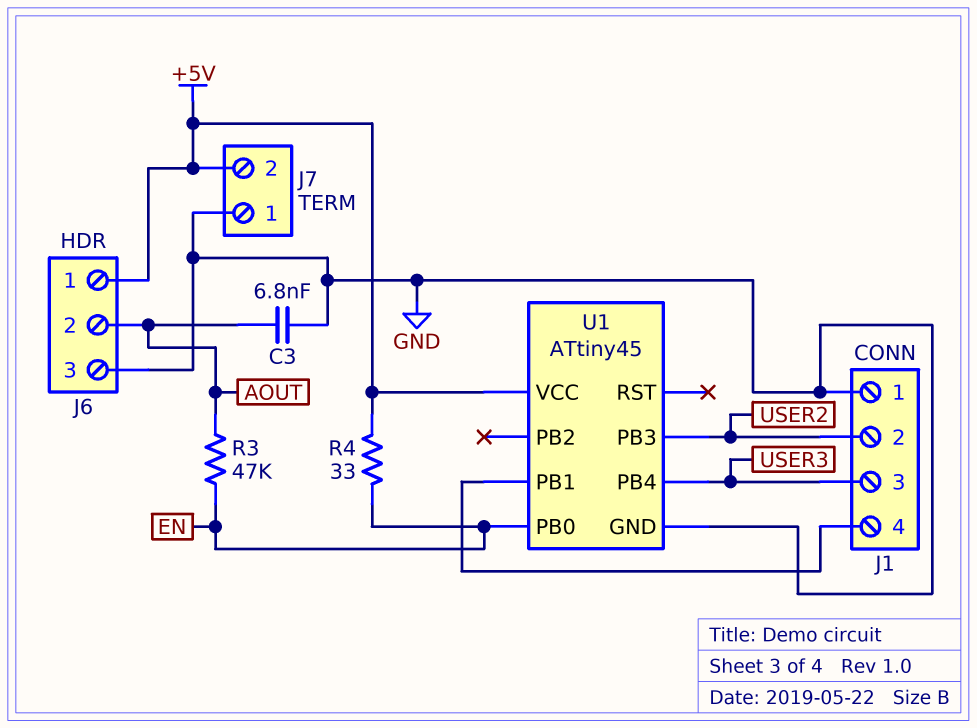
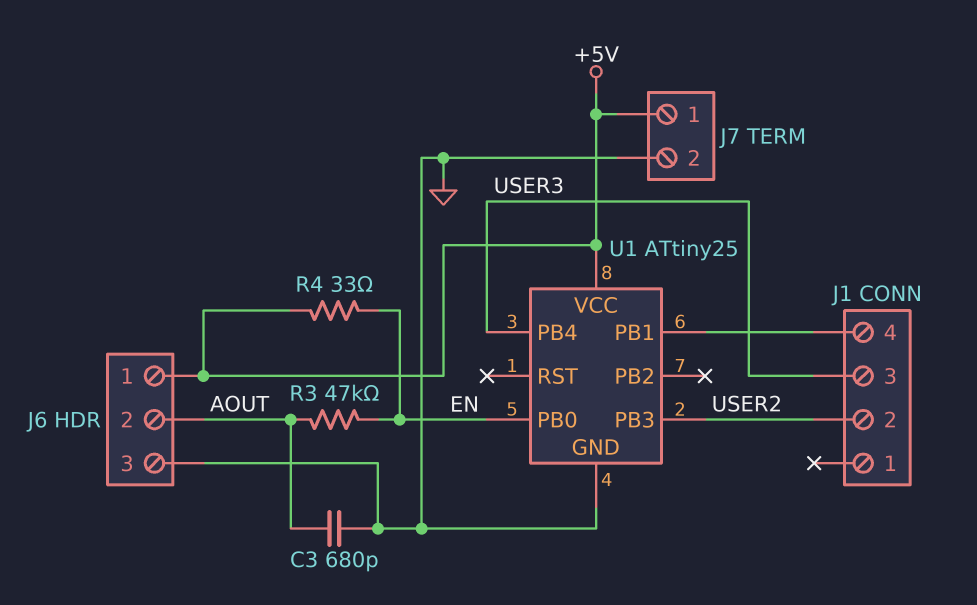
C3: 6.8nF (AOUT, GND) -> 680pF (AOUT, GND)
J1 pin 1: GND -> none
J7 pin 1: GND -> +5V
J7 pin 2: +5V -> GND
U1: ATtiny45 -> ATtiny25

